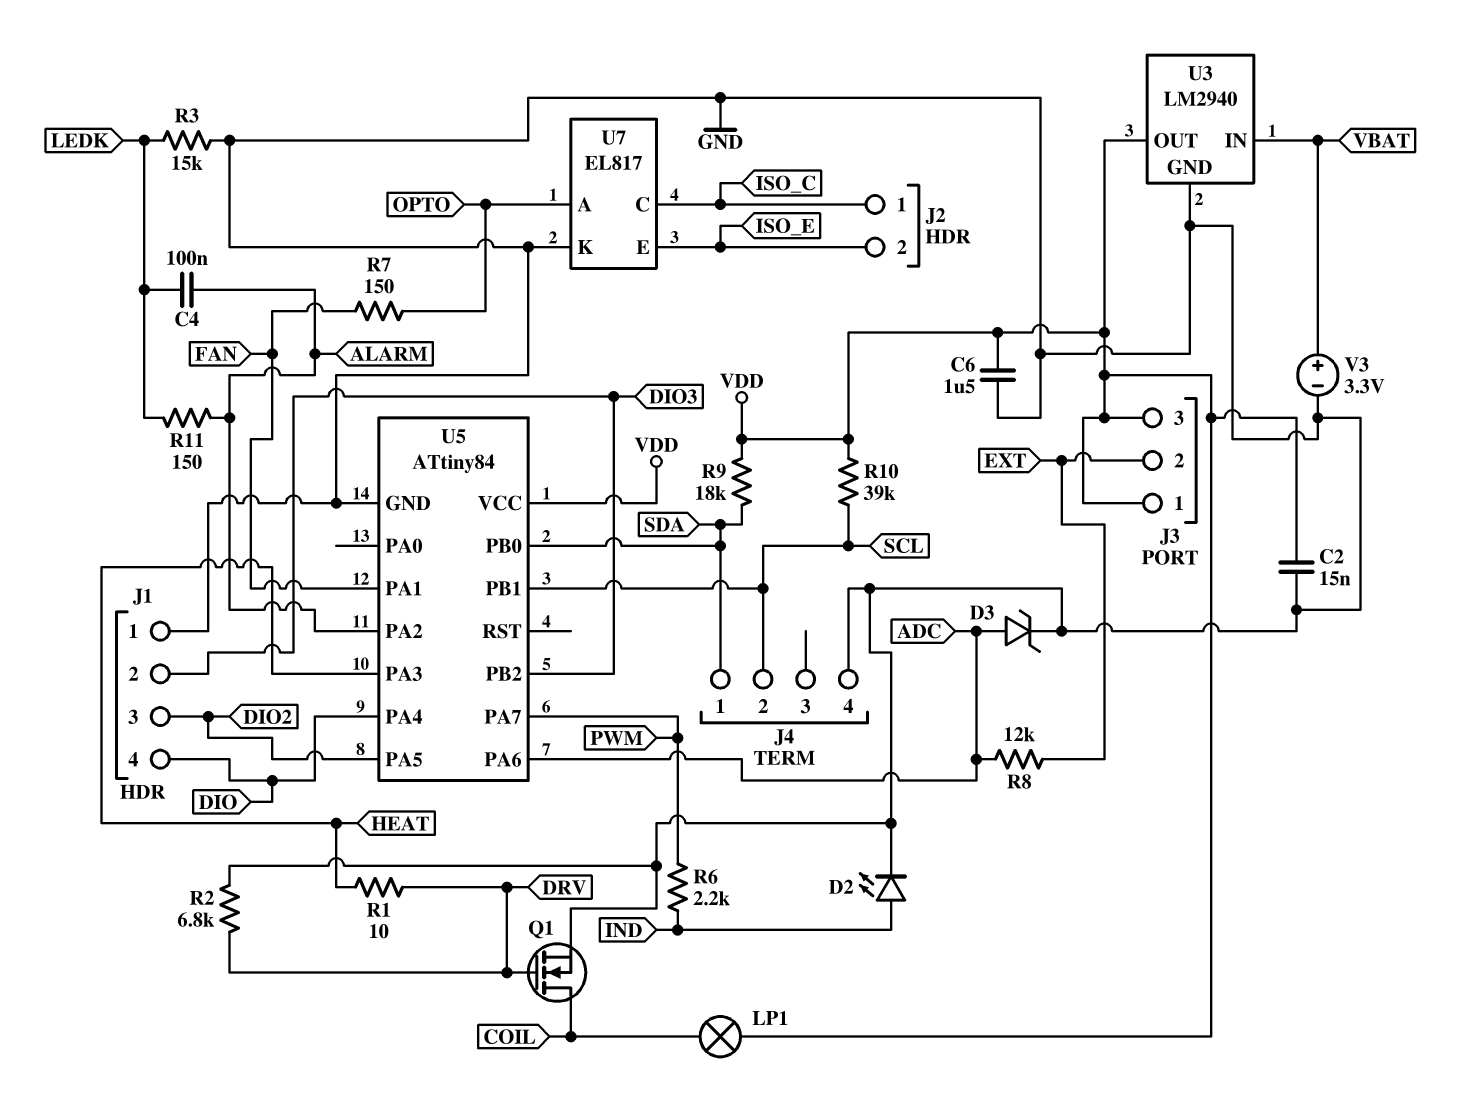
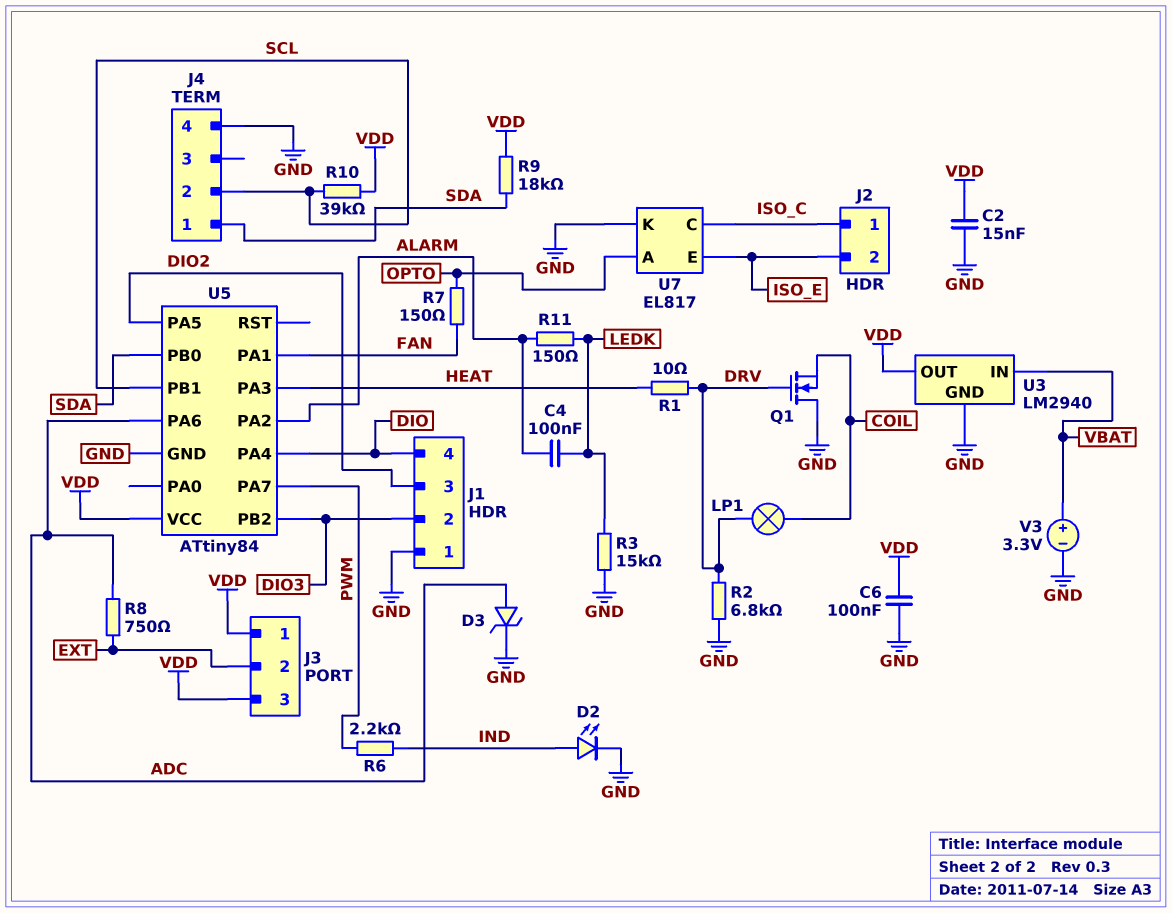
C6: 1.5uF (GND, VDD) -> 100nF (GND, VDD)
LP1: lamp (COIL, VDD) -> lamp (COIL, DRV)
Q1: NMOS (G DRV, D COIL, S GND) -> NMOS (G DRV, D GND, S COIL)
R8: 12k (ADC, EXT) -> 750 (ADC, EXT)

